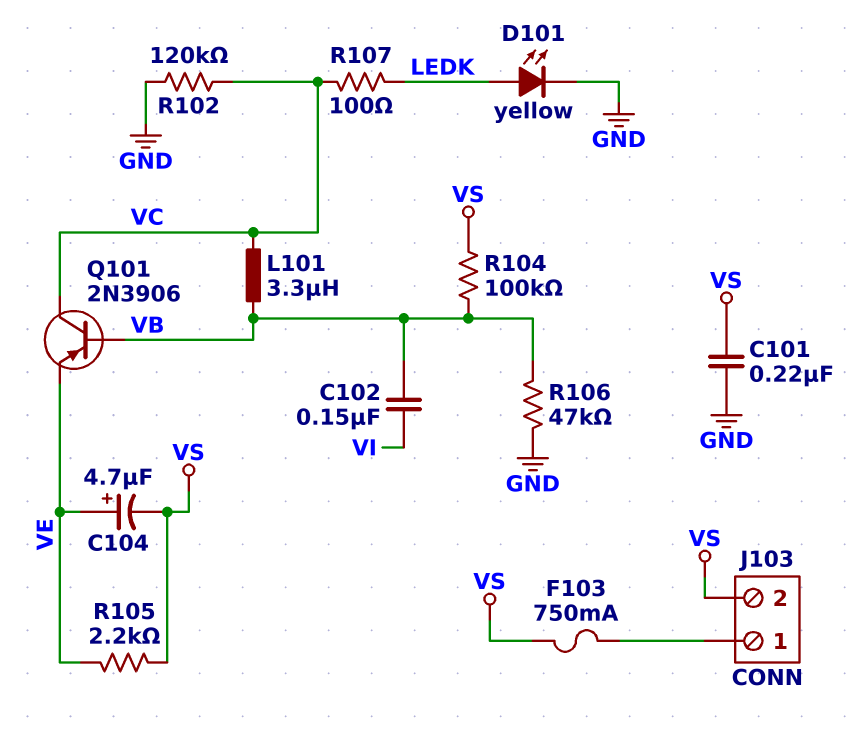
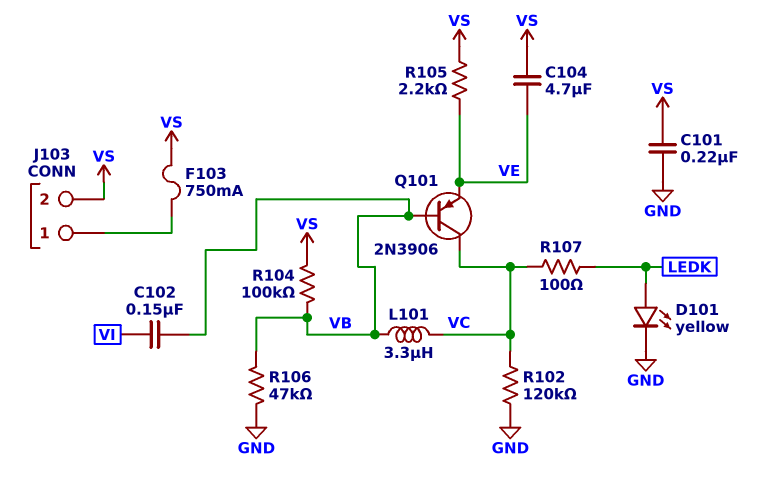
C104: 4.7uF (plus VE, minus VS) -> 4.7uF (VE, VS)

